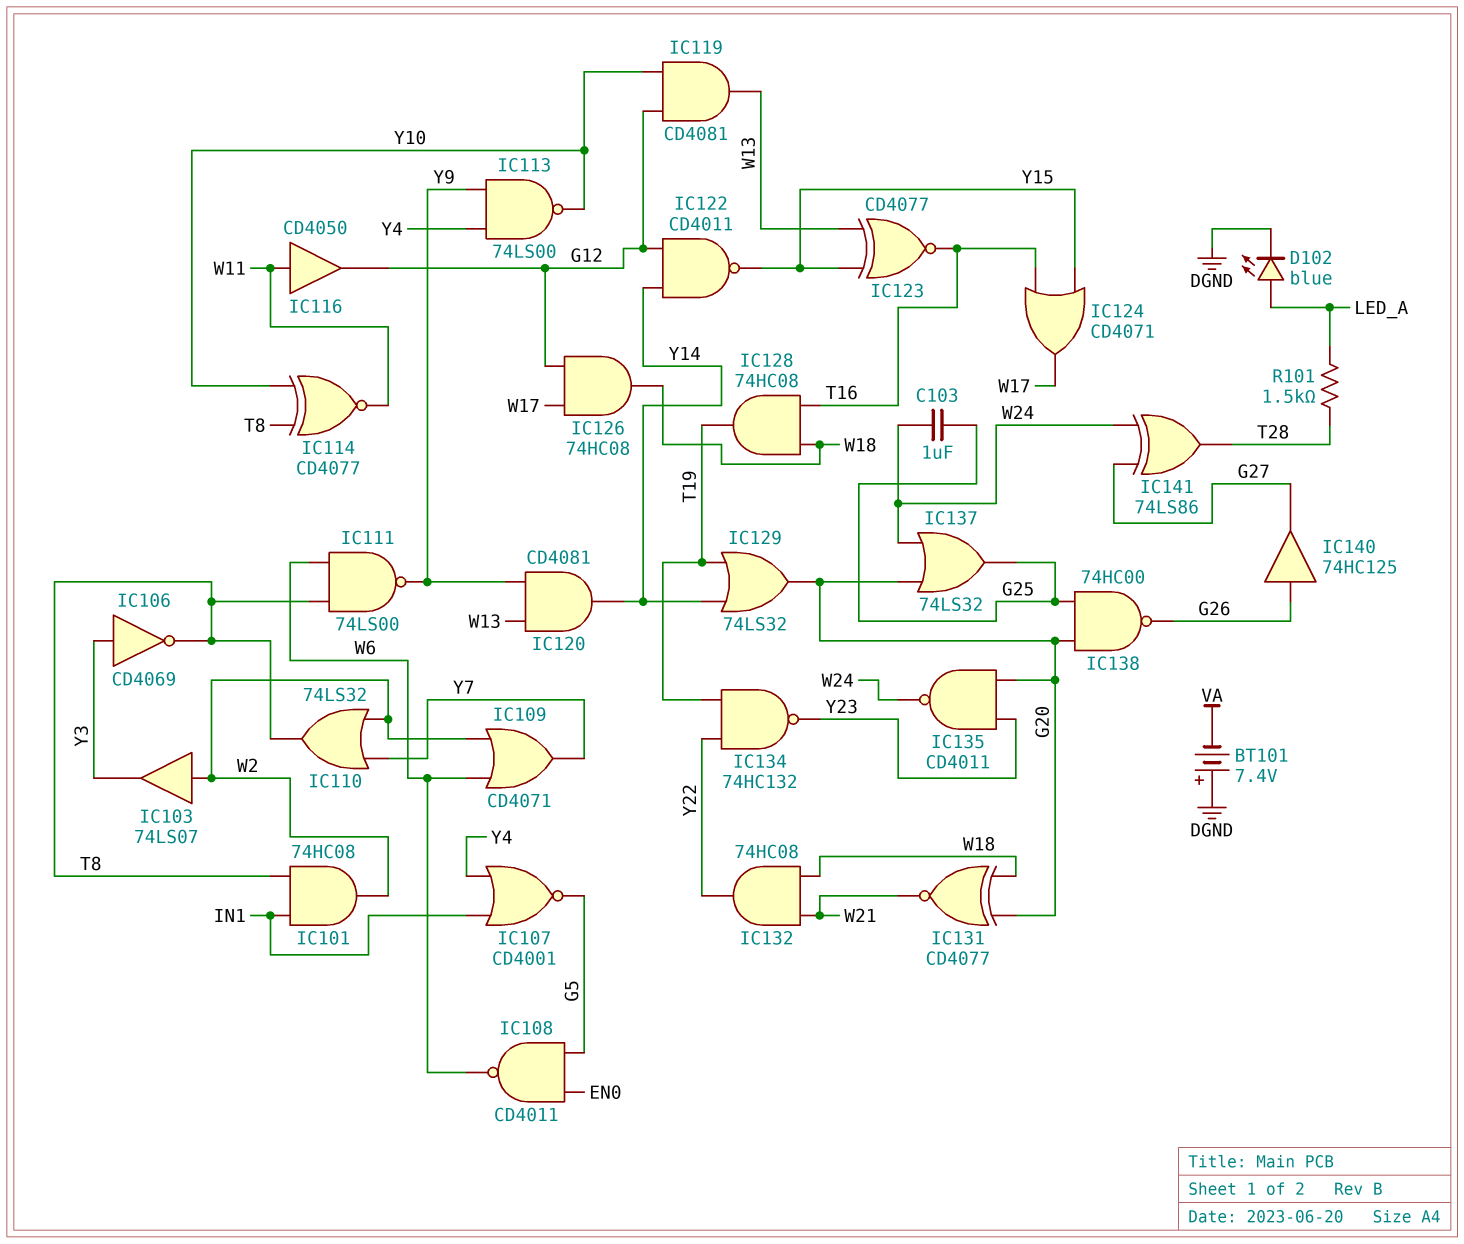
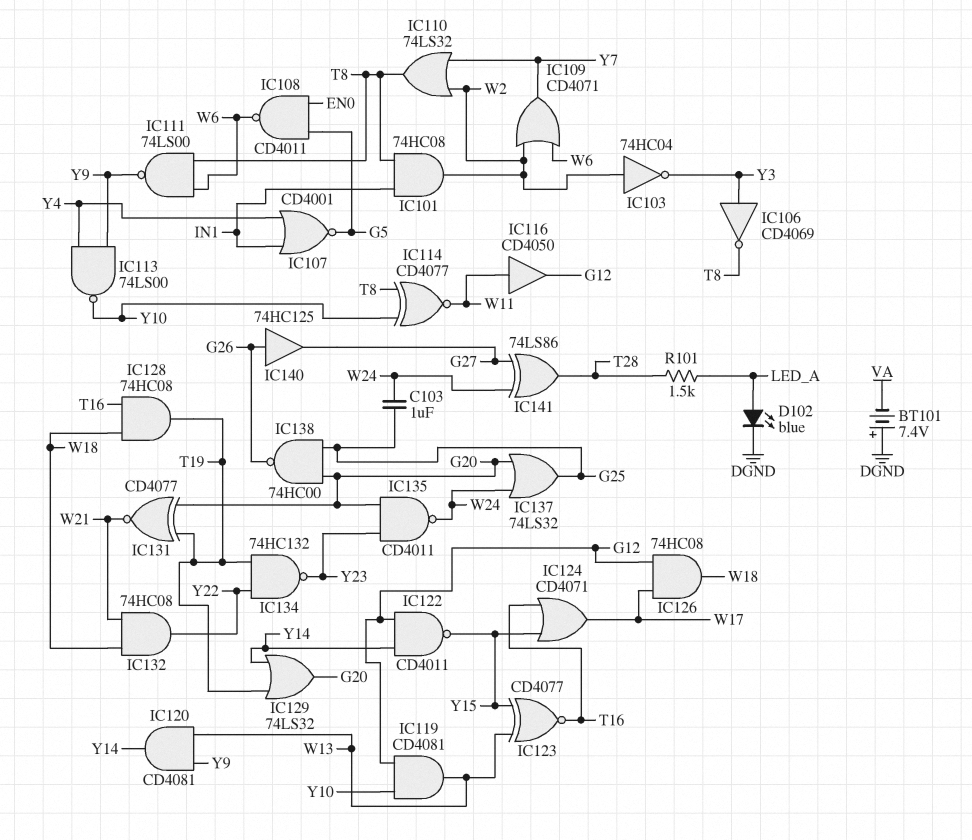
IC103: buffer 74LS07 (in W2, out Y3) -> NOT 74HC04 (in W2, out Y3)
IC131: XNOR CD4077 (in G20, in W18, out W21) -> XNOR CD4077 (in G20, in T19, out W21)

